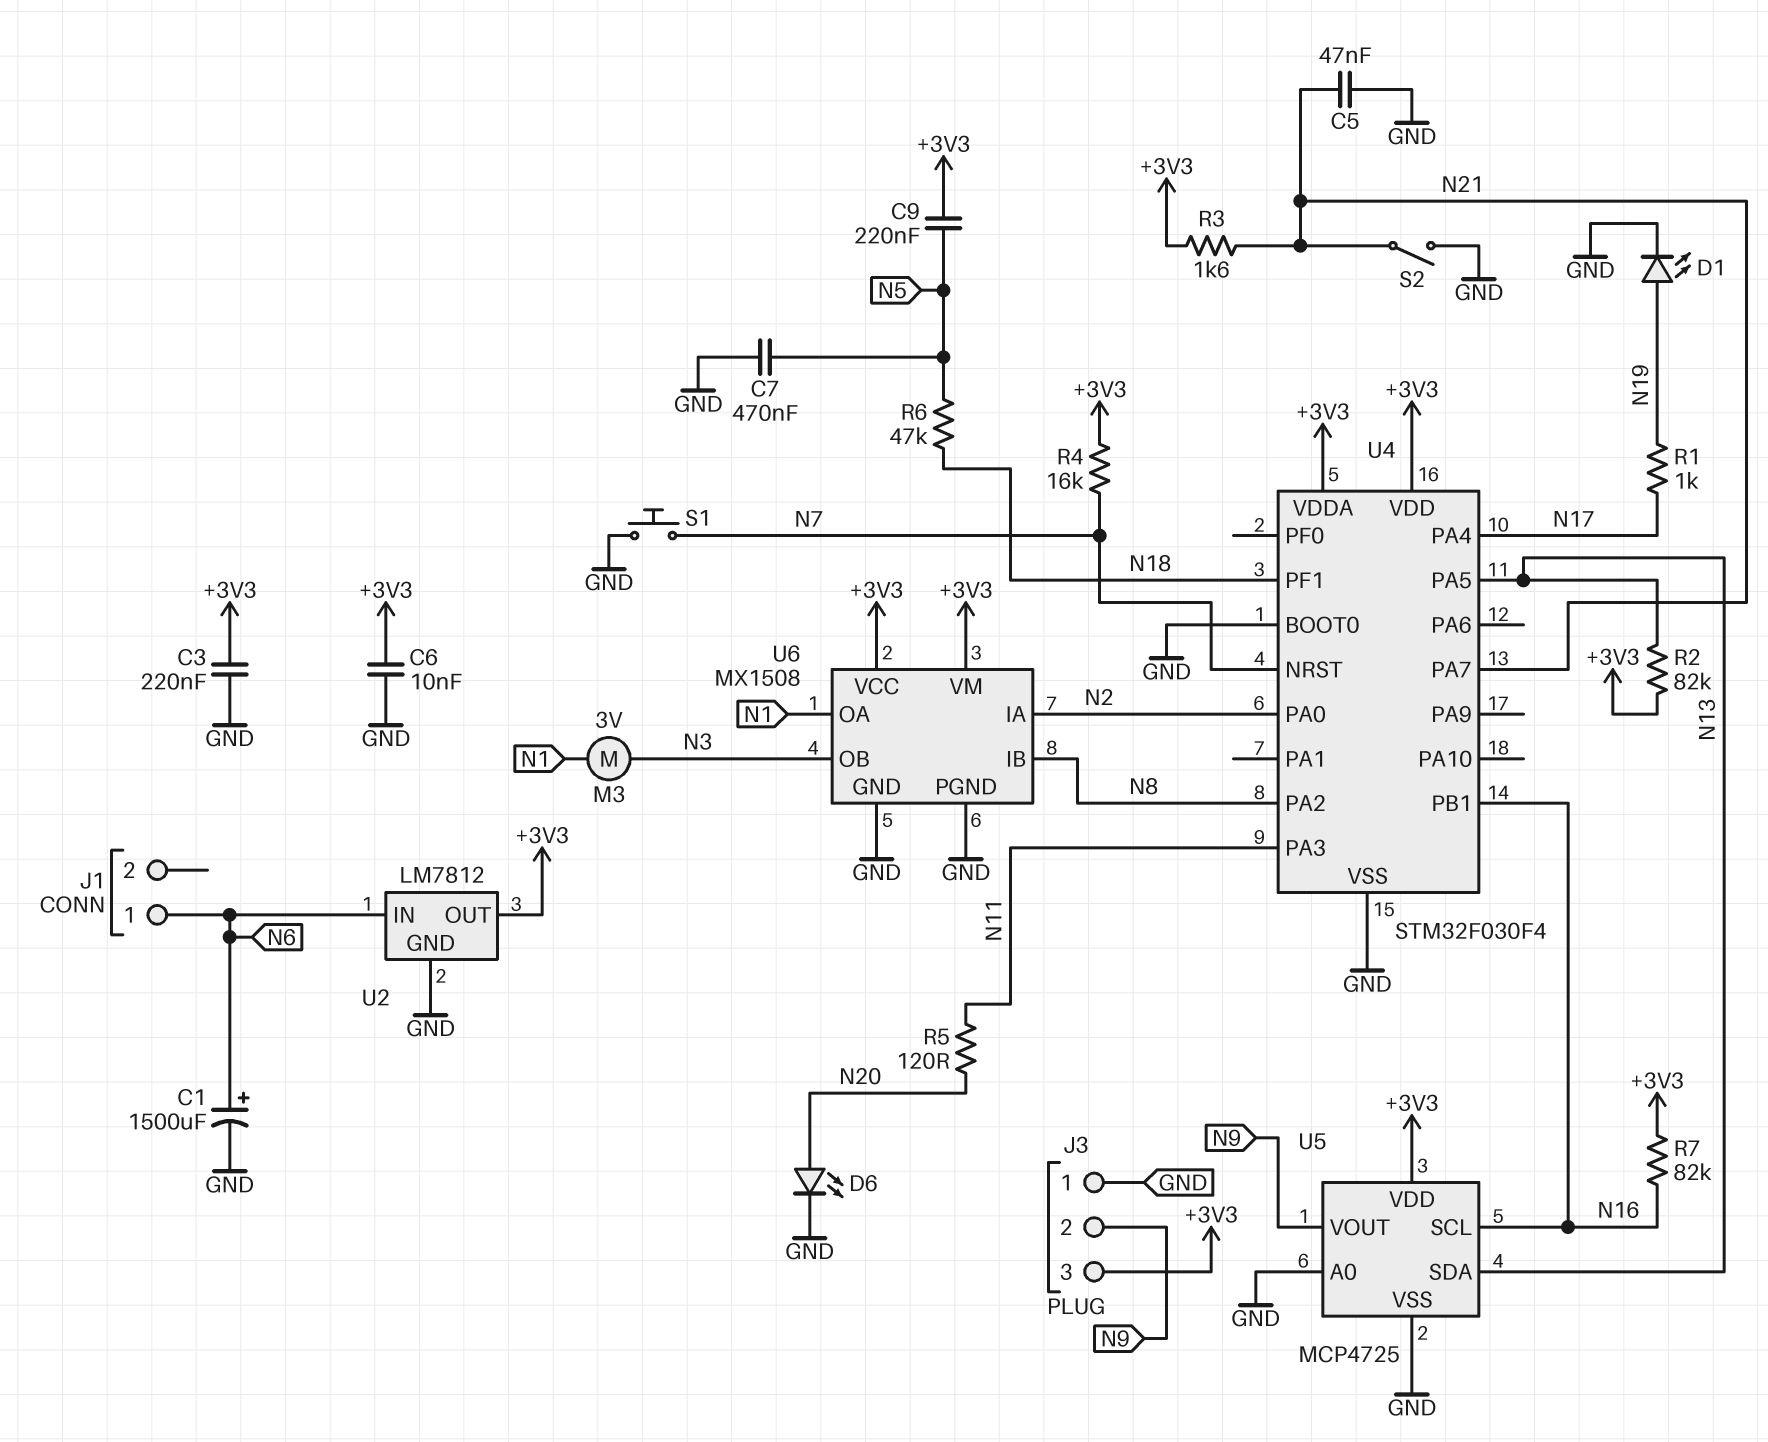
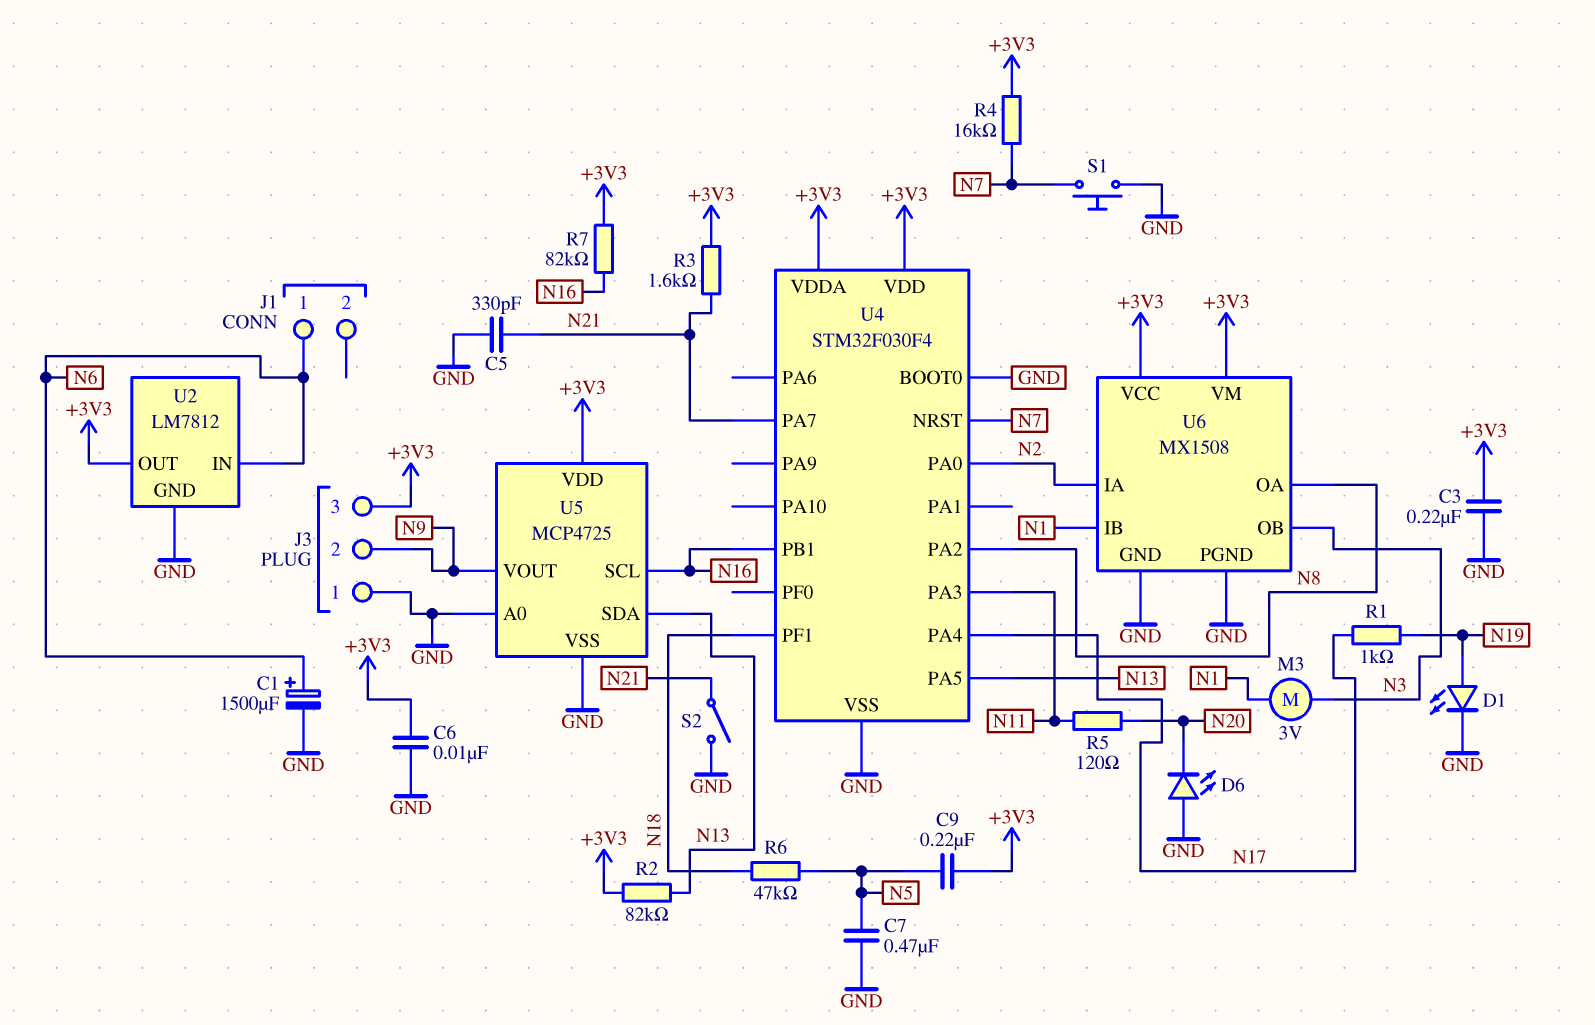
C5: 47nF (GND, N21) -> 330pF (GND, N21)
D6: LED (A N20, K GND) -> LED (A GND, K N20)
U6 pin IB: N8 -> N1
U6 pin OA: N1 -> N8

